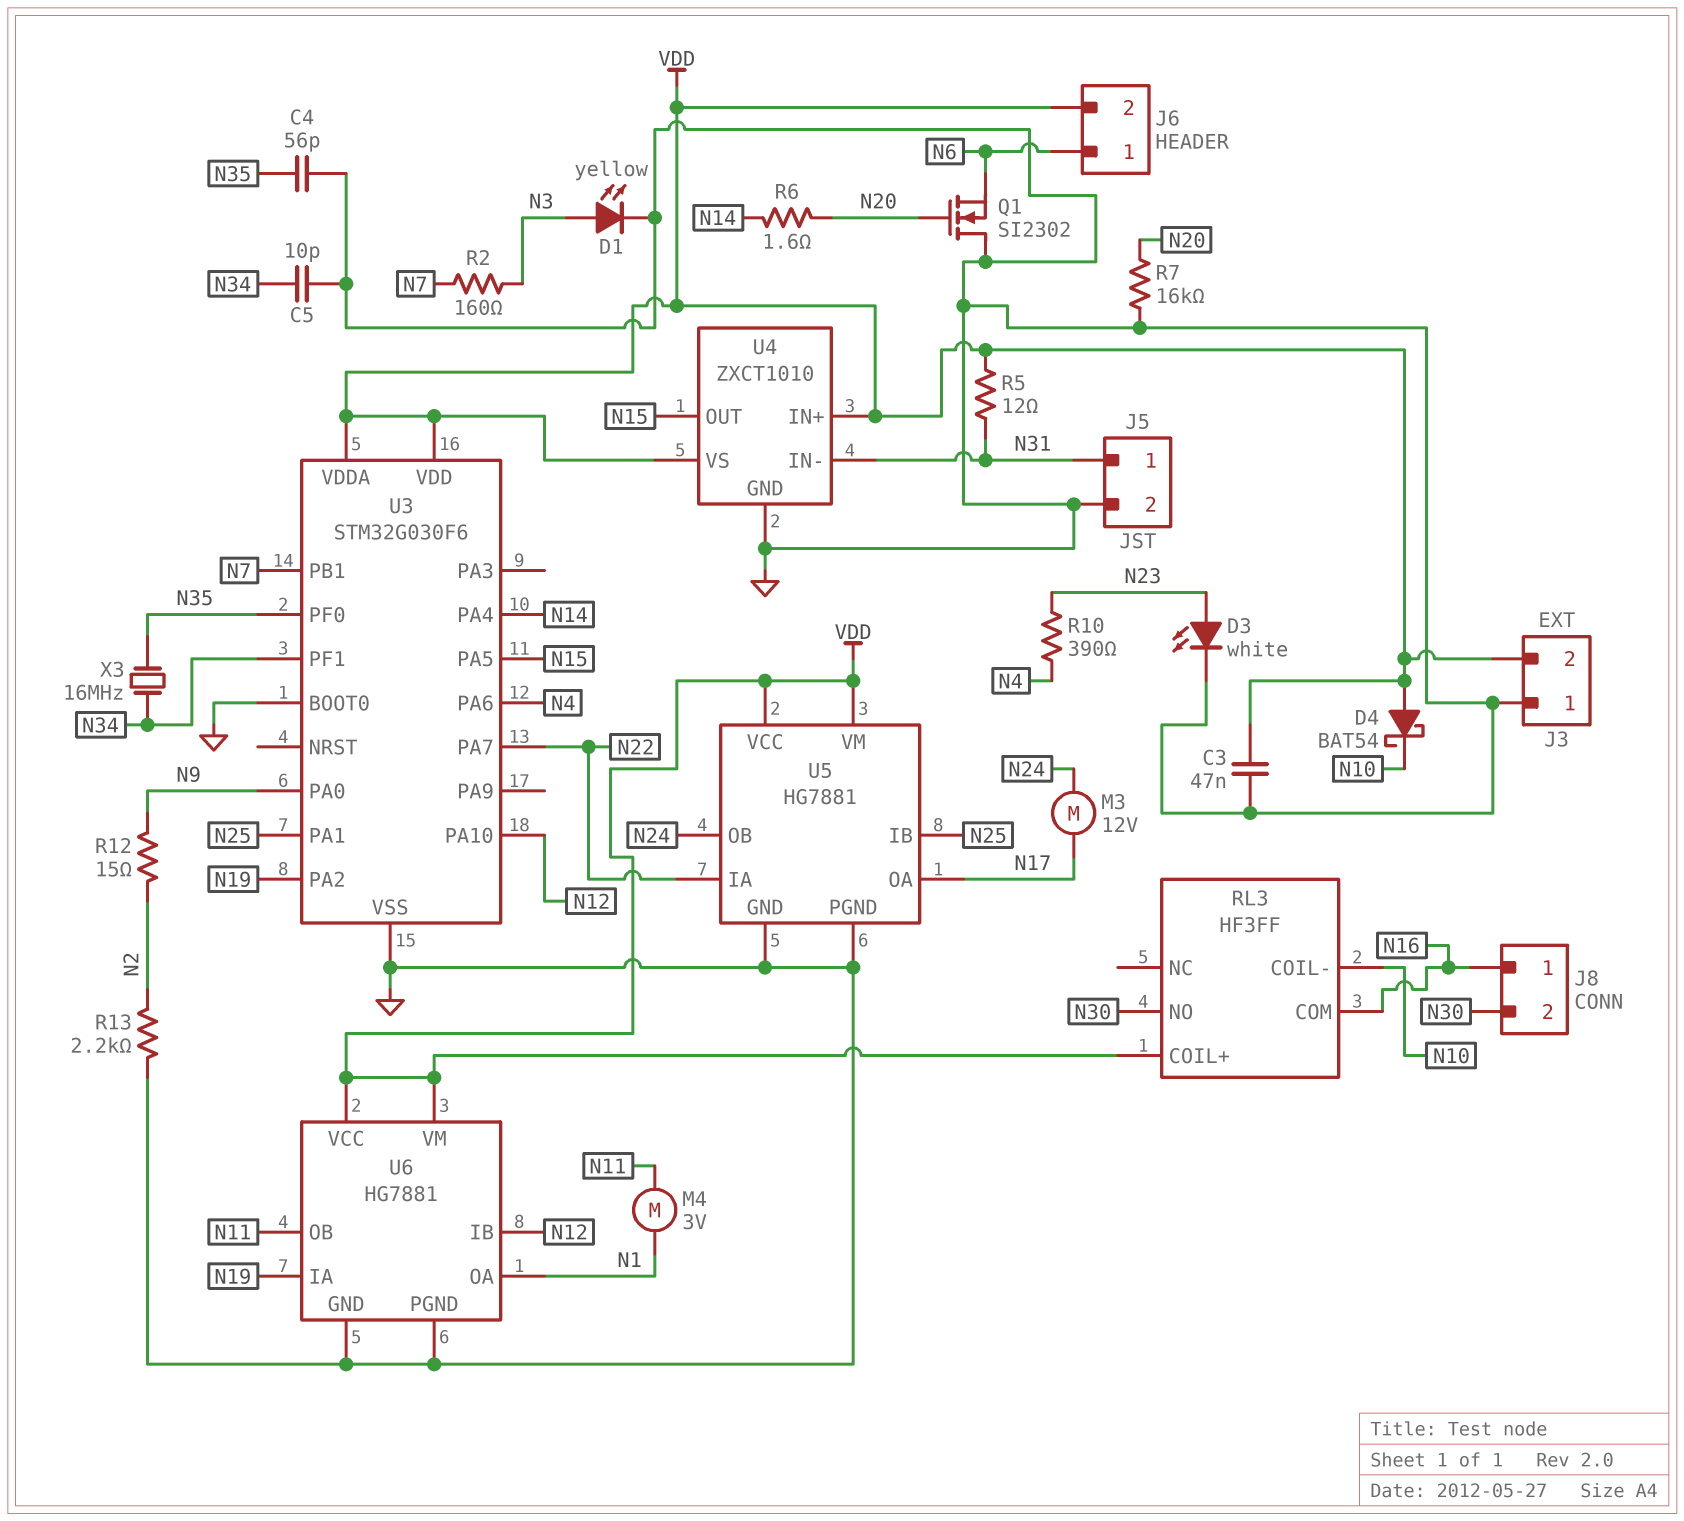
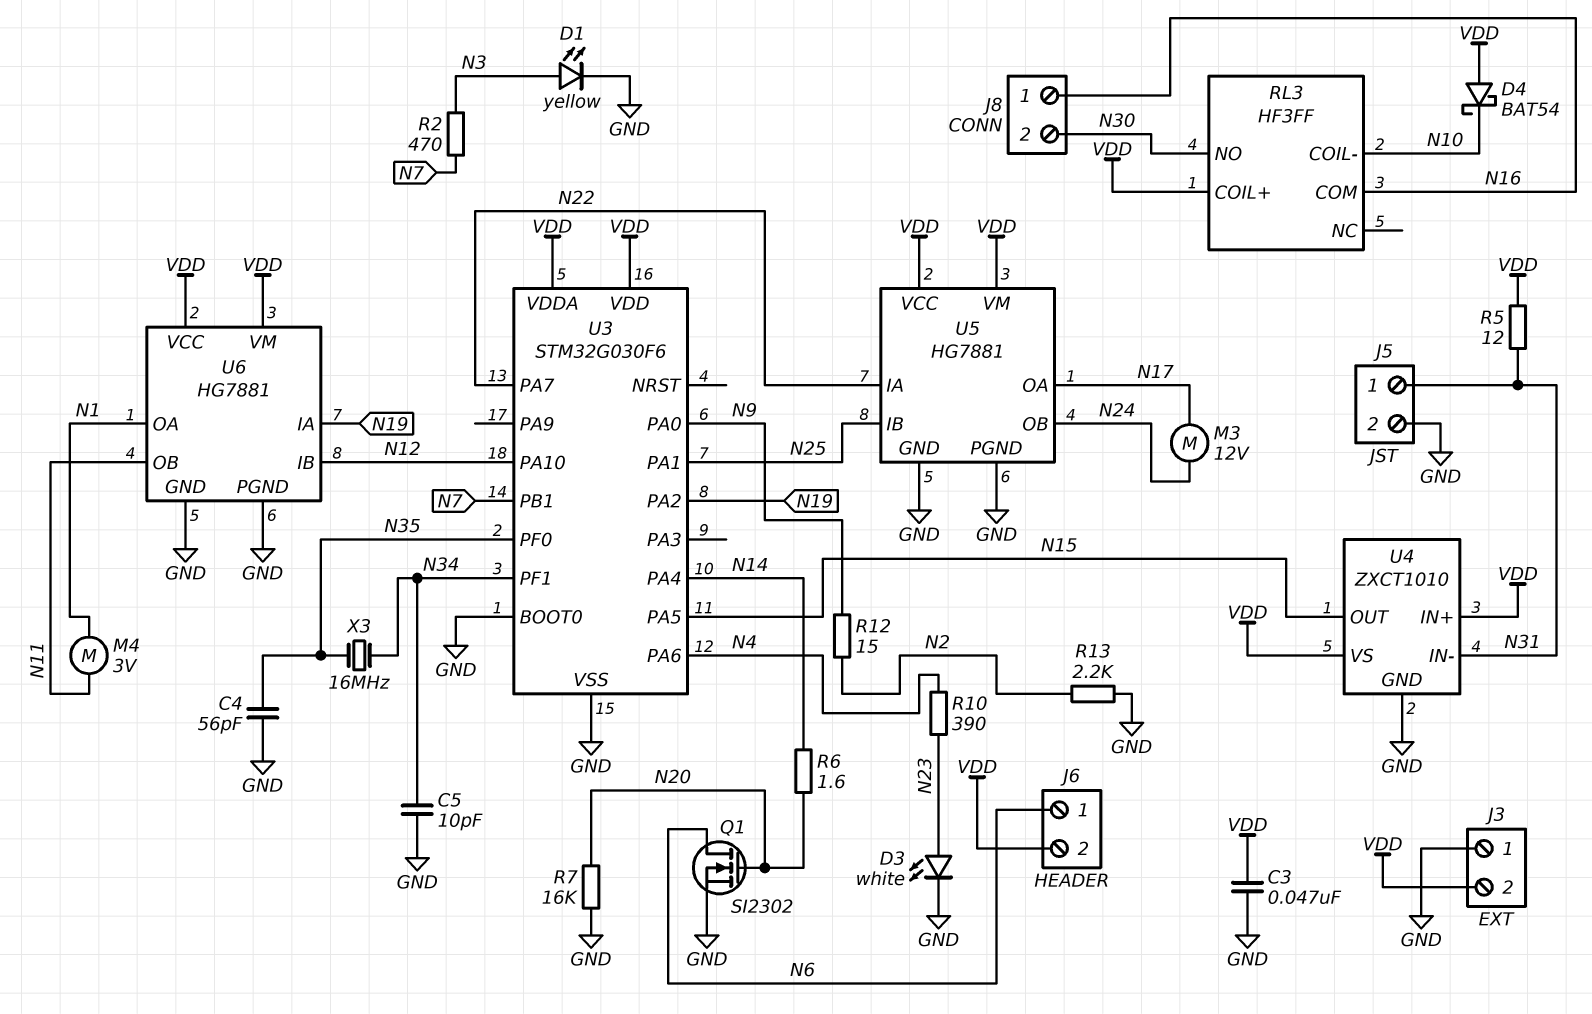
Q1: NMOS SI2302 (G N20, D GND, S N6) -> NMOS SI2302 (G N20, D N6, S GND)
R2: 160 (N3, N7) -> 470 (N3, N7)

